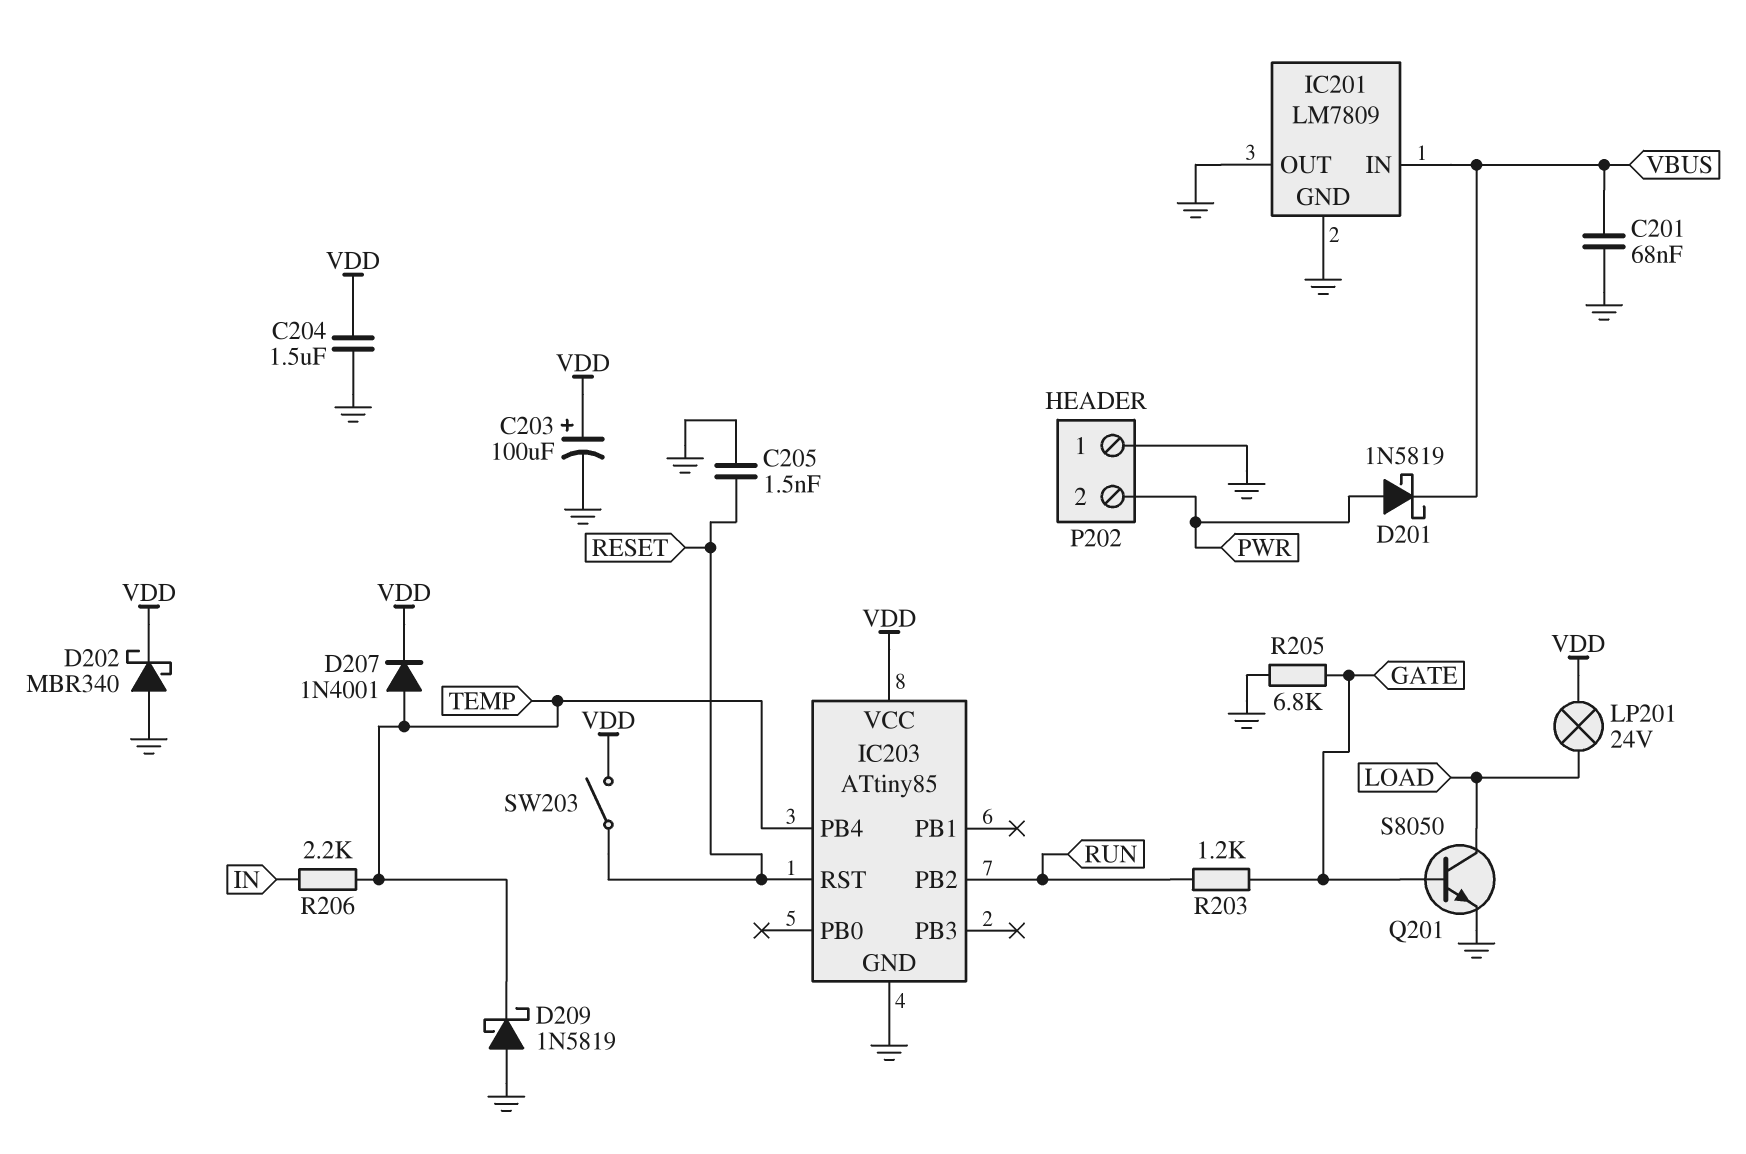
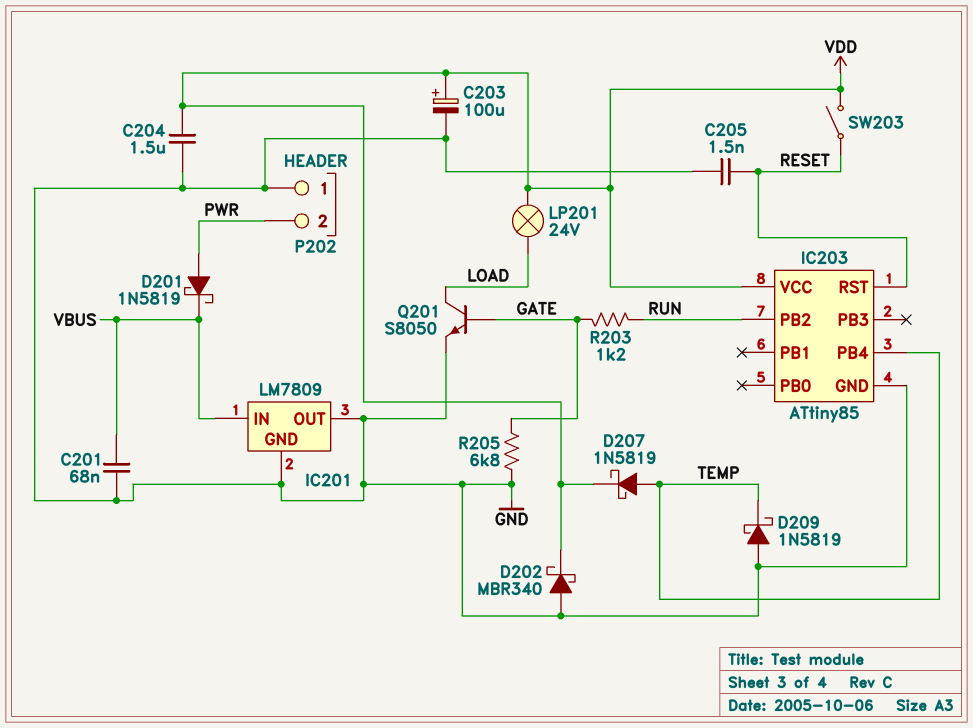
D207: diode 1N4001 (A TEMP, K VDD) -> schottky 1N5819 (A TEMP, K VDD)
R206: 2.2k (IN, TEMP) -> none

